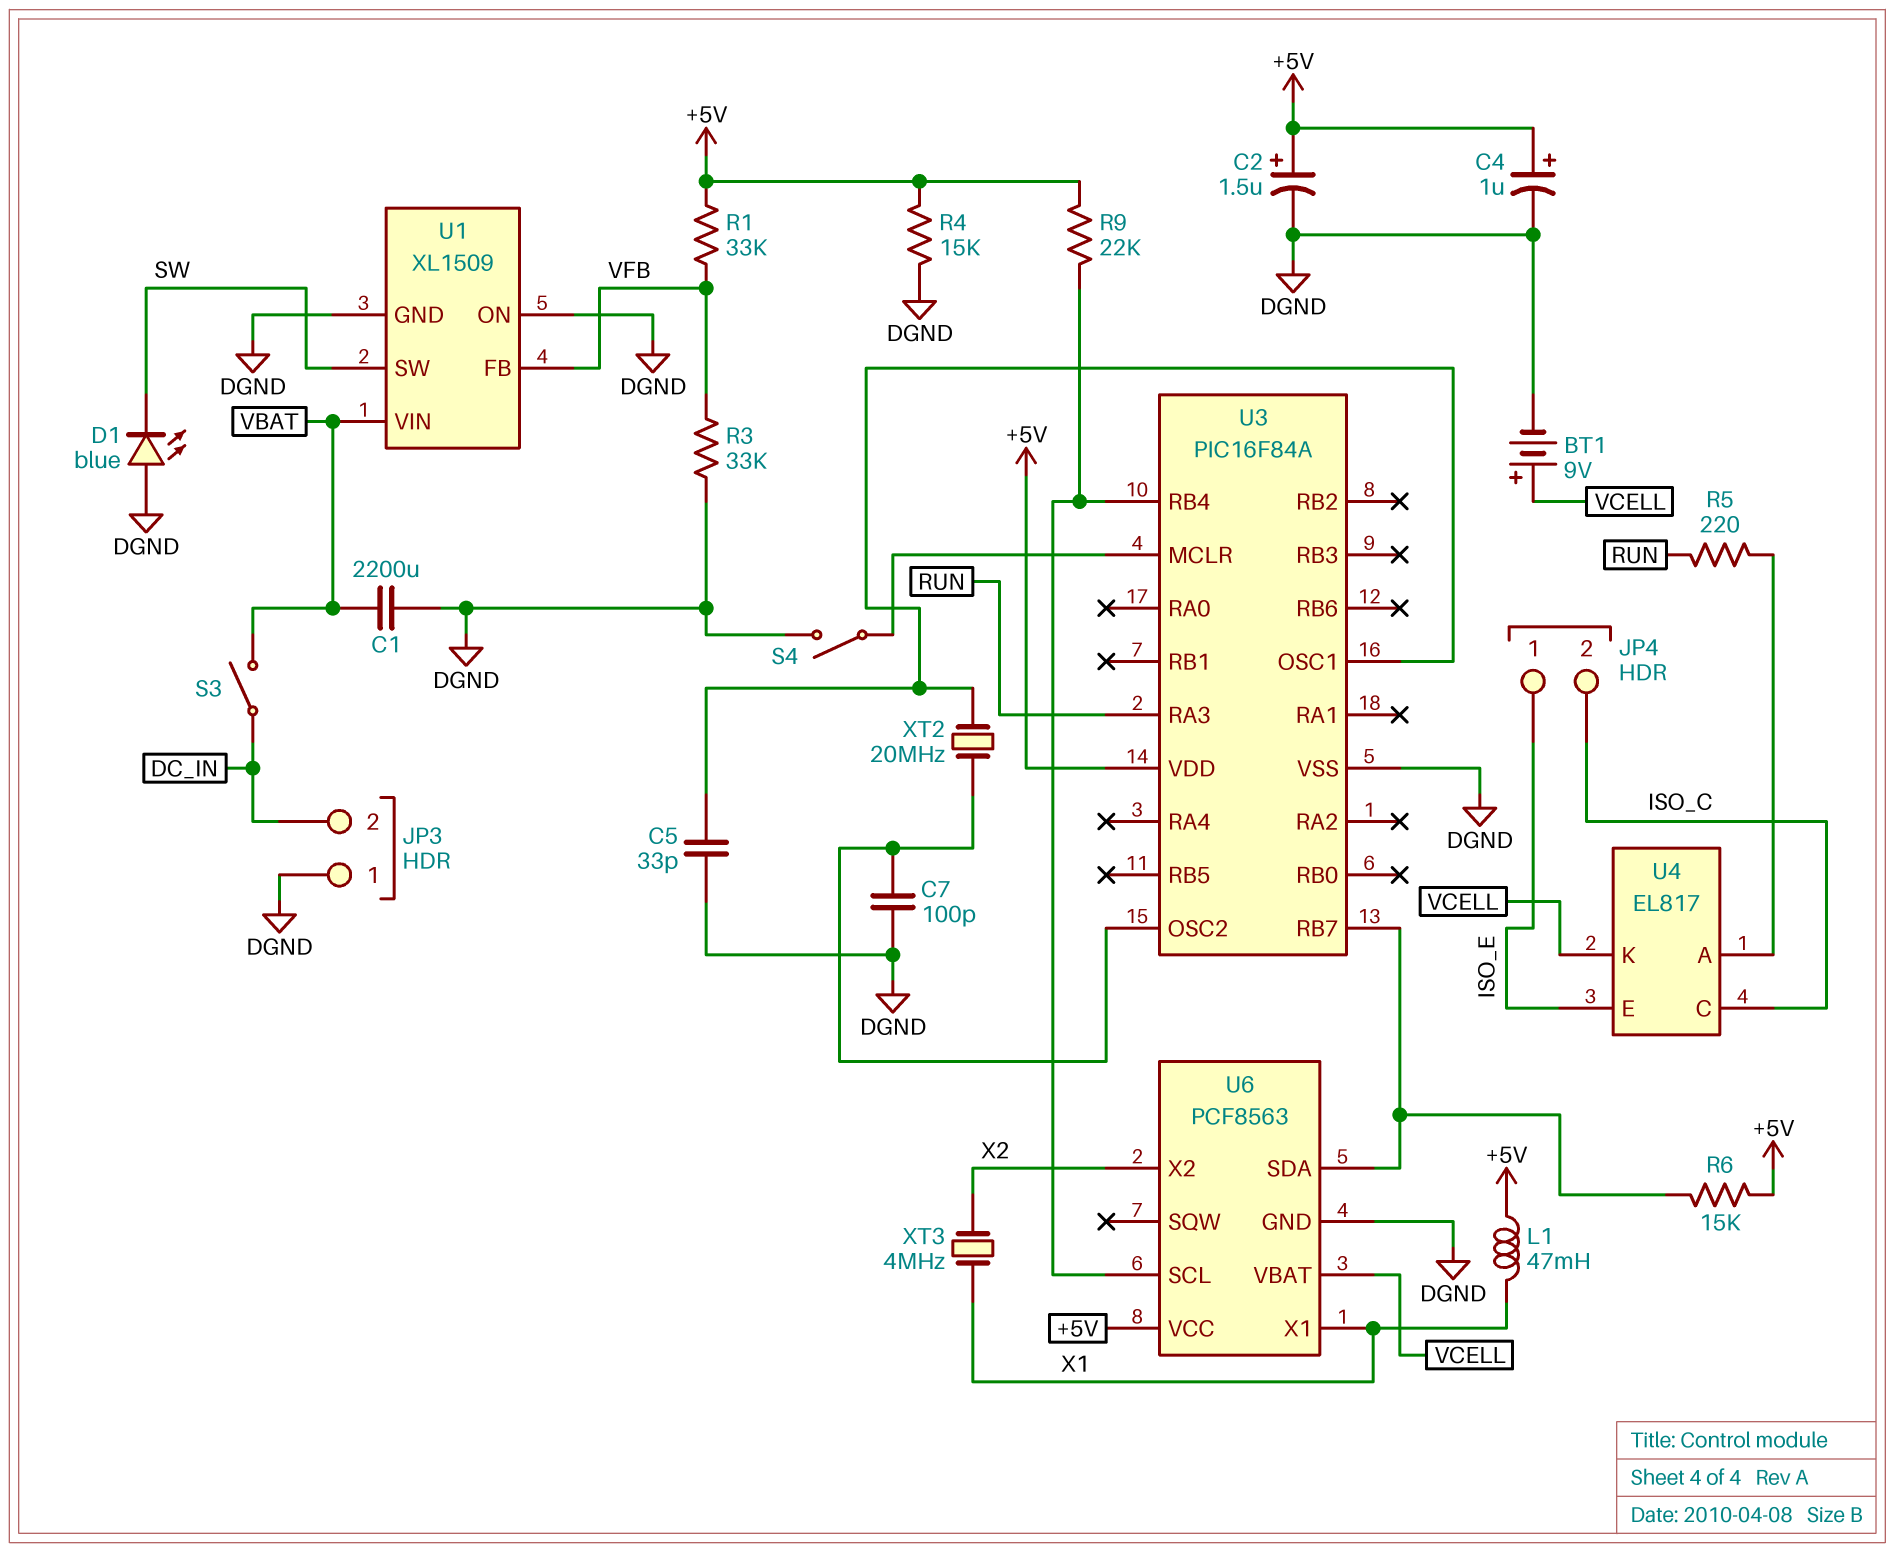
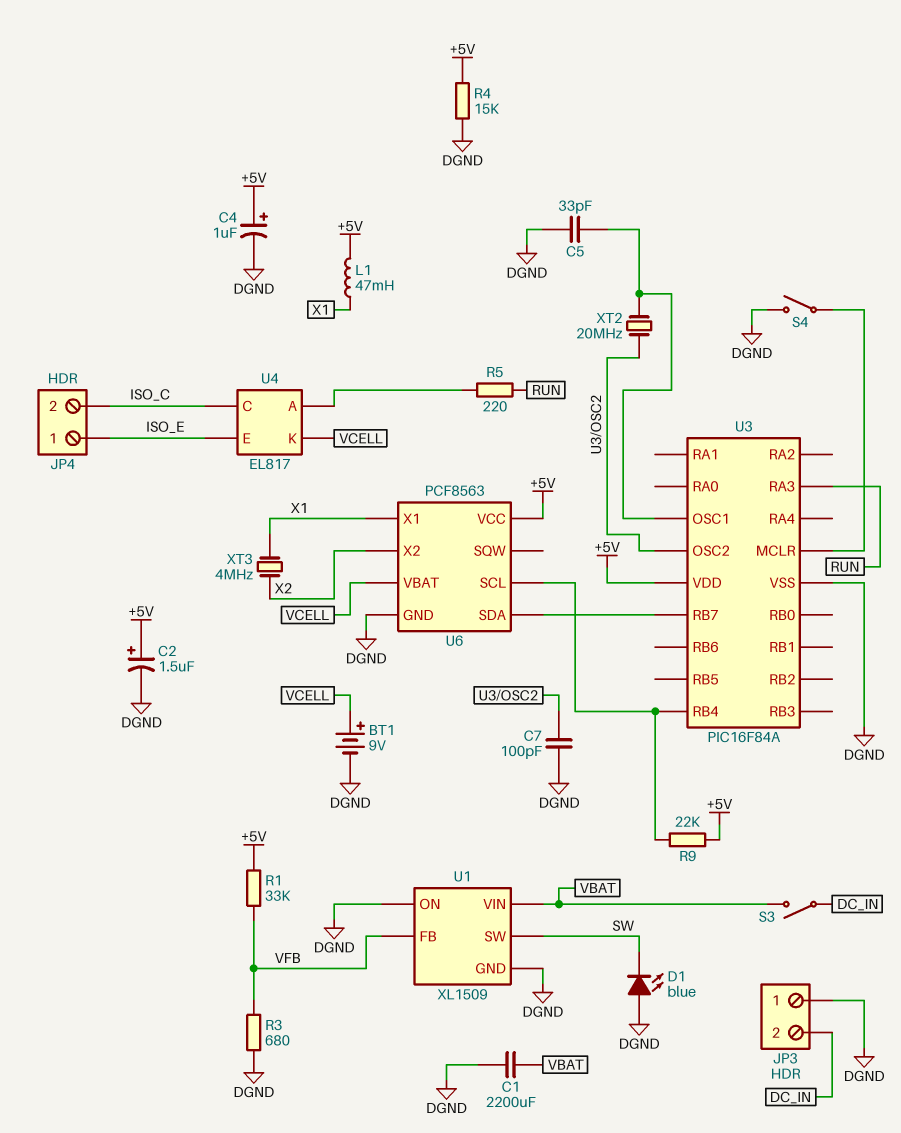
R3: 33k (DGND, VFB) -> 680 (DGND, VFB)
R6: 15k (+5V, U3/RB7) -> none

